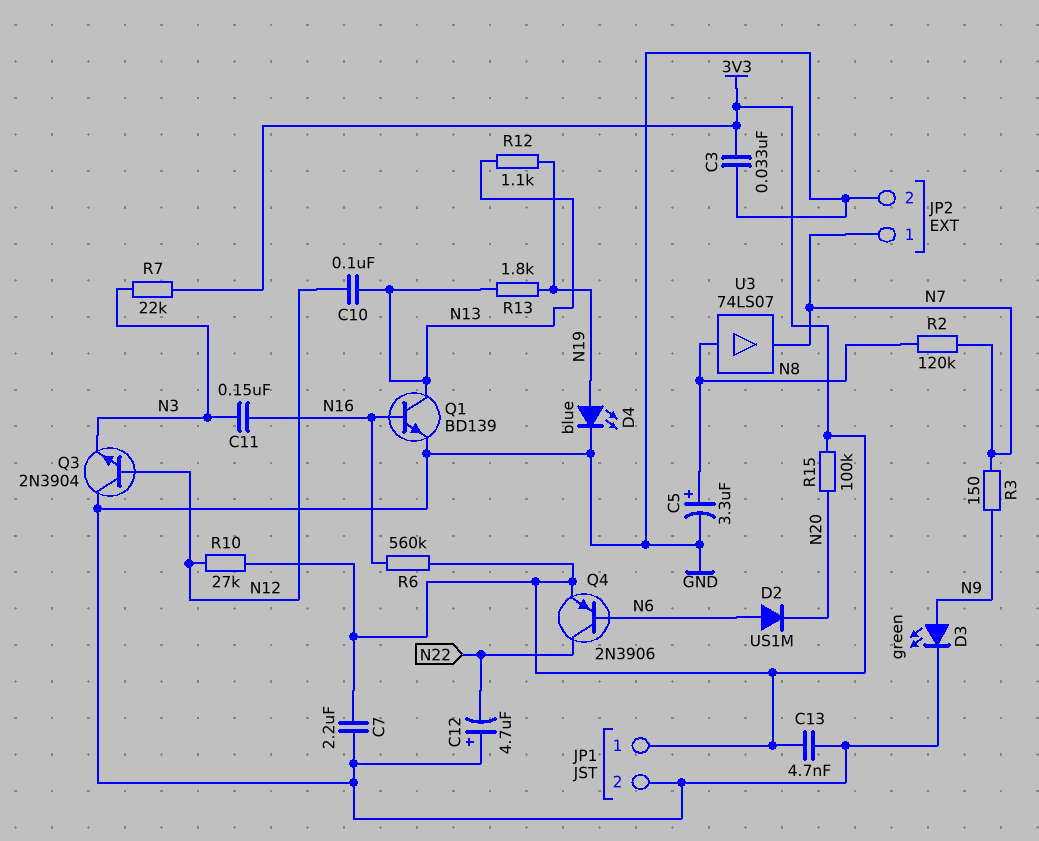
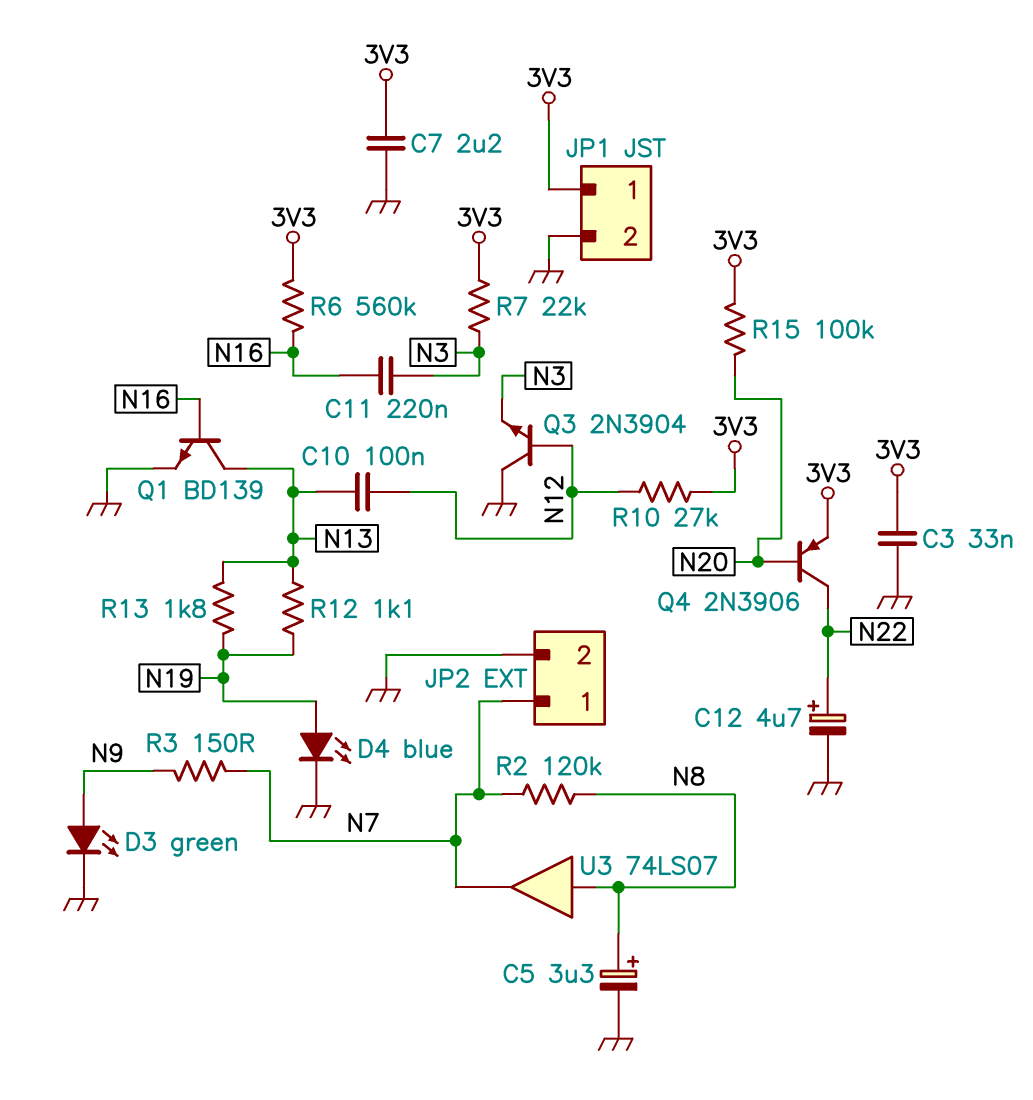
C11: 150nF (N3, N16) -> 220nF (N3, N16)
C12: 4.7uF (plus GND, minus N22) -> 4.7uF (plus N22, minus GND)
C13: 4.7nF (3V3, GND) -> none
D2: diode US1M (A N6, K N20) -> none
Q4: PNP 2N3906 (B N6, C N22, E 3V3) -> PNP 2N3906 (B N20, C N22, E 3V3)

